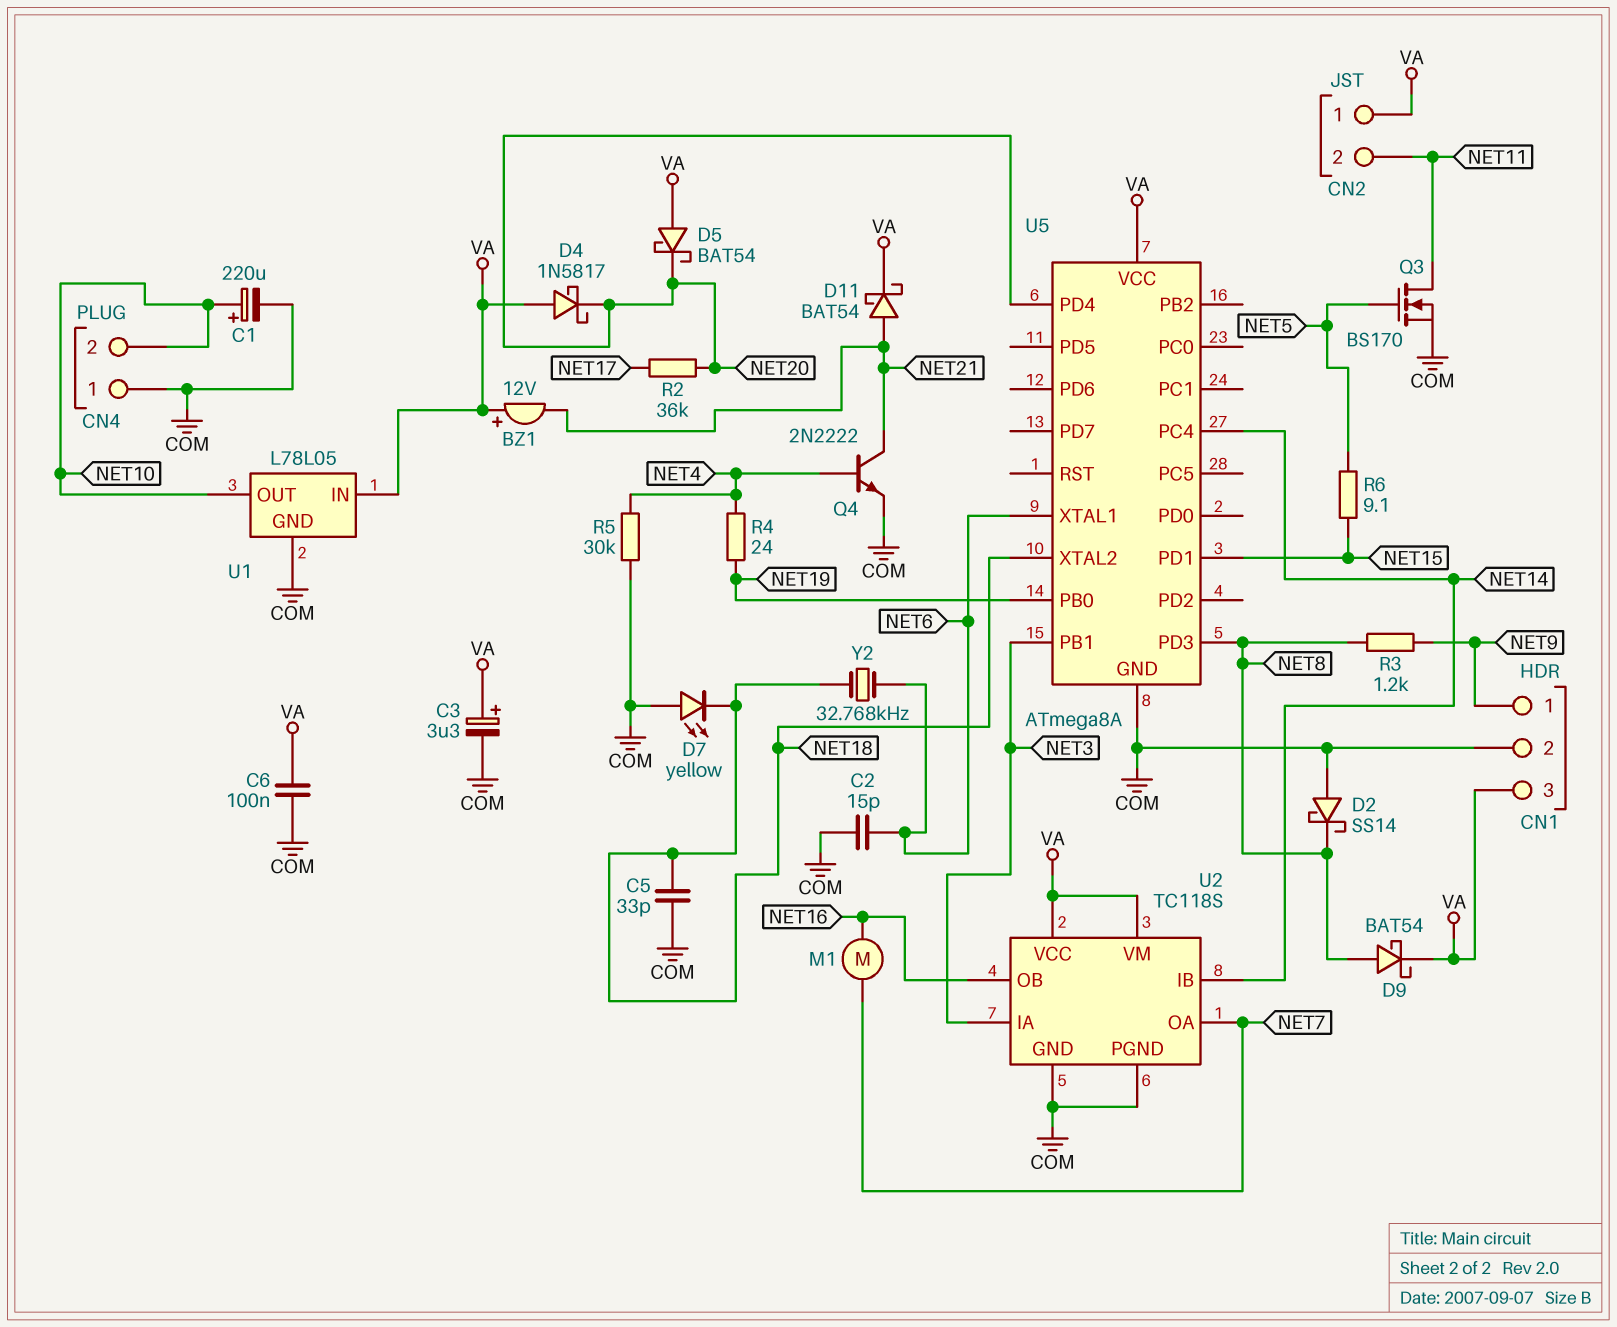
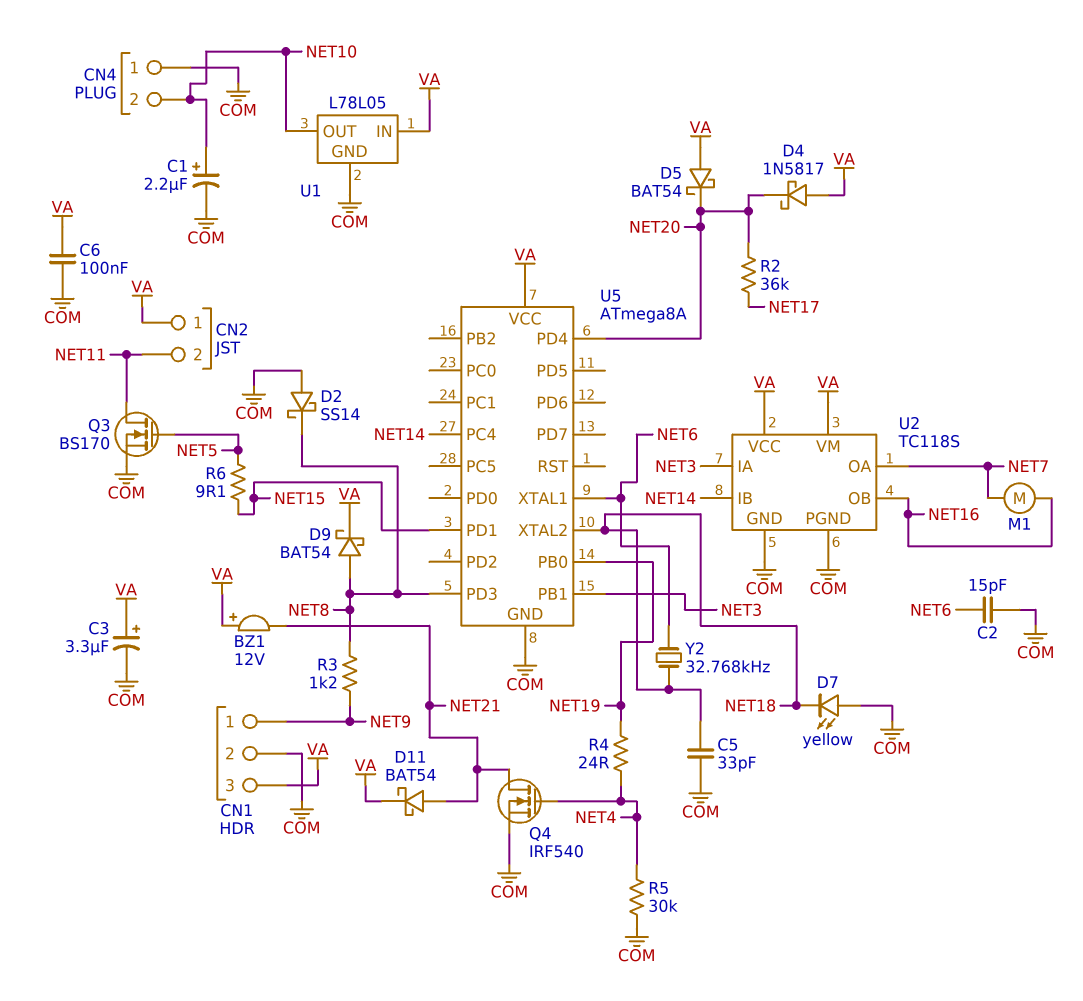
C1: 220uF (plus NET10, minus COM) -> 2.2uF (plus NET10, minus COM)
Q4: NPN 2N2222 (B NET4, C NET21, E COM) -> NMOS IRF540 (G NET4, D NET21, S COM)

